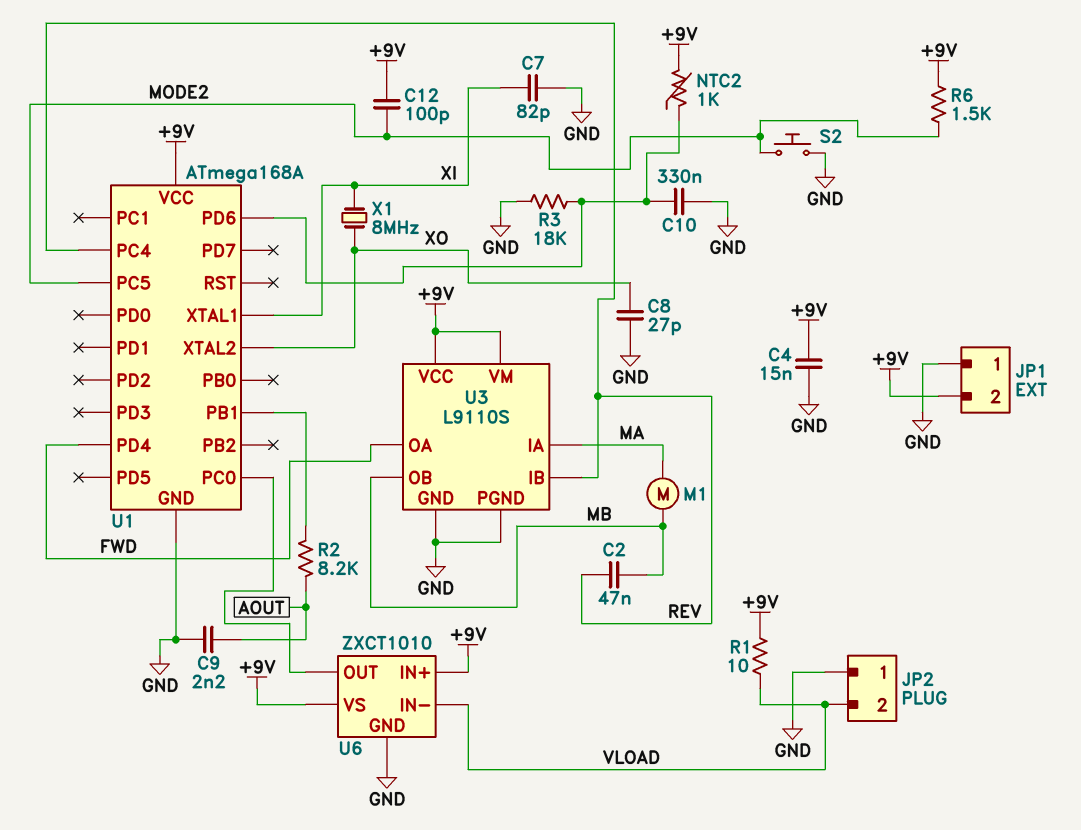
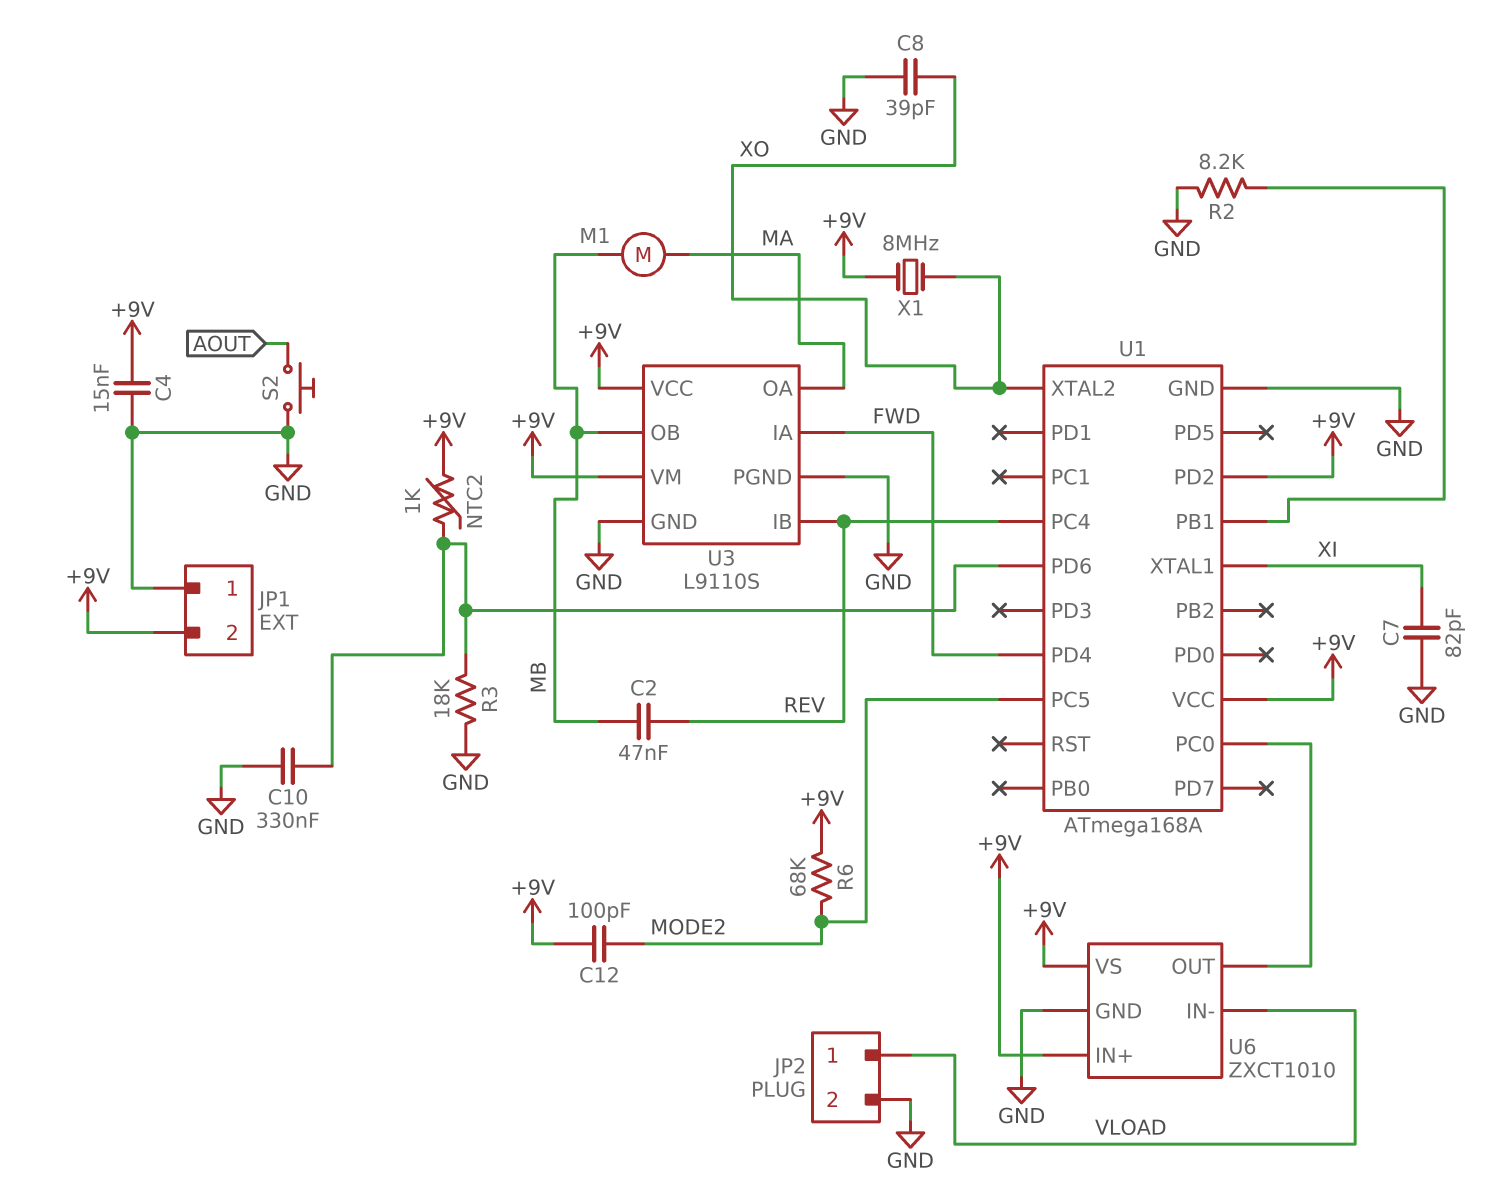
C8: 27pF (GND, XO) -> 39pF (GND, XO)
C9: 2.2nF (AOUT, GND) -> none
JP2 pin 1: GND -> VLOAD
JP2 pin 2: VLOAD -> GND
R1: 10 (+9V, VLOAD) -> none
R2: 8.2k (AOUT, U1/PB1) -> 8.2k (GND, U1/PB1)
R6: 1.5k (+9V, MODE2) -> 68k (+9V, MODE2)
S2: button (GND, MODE2) -> button (AOUT, GND)
U1 pin PD2: none -> +9V
U3 pin IA: MA -> FWD
U3 pin OA: FWD -> MA
X1: 8MHz (XI, XO) -> 8MHz (+9V, XO)

